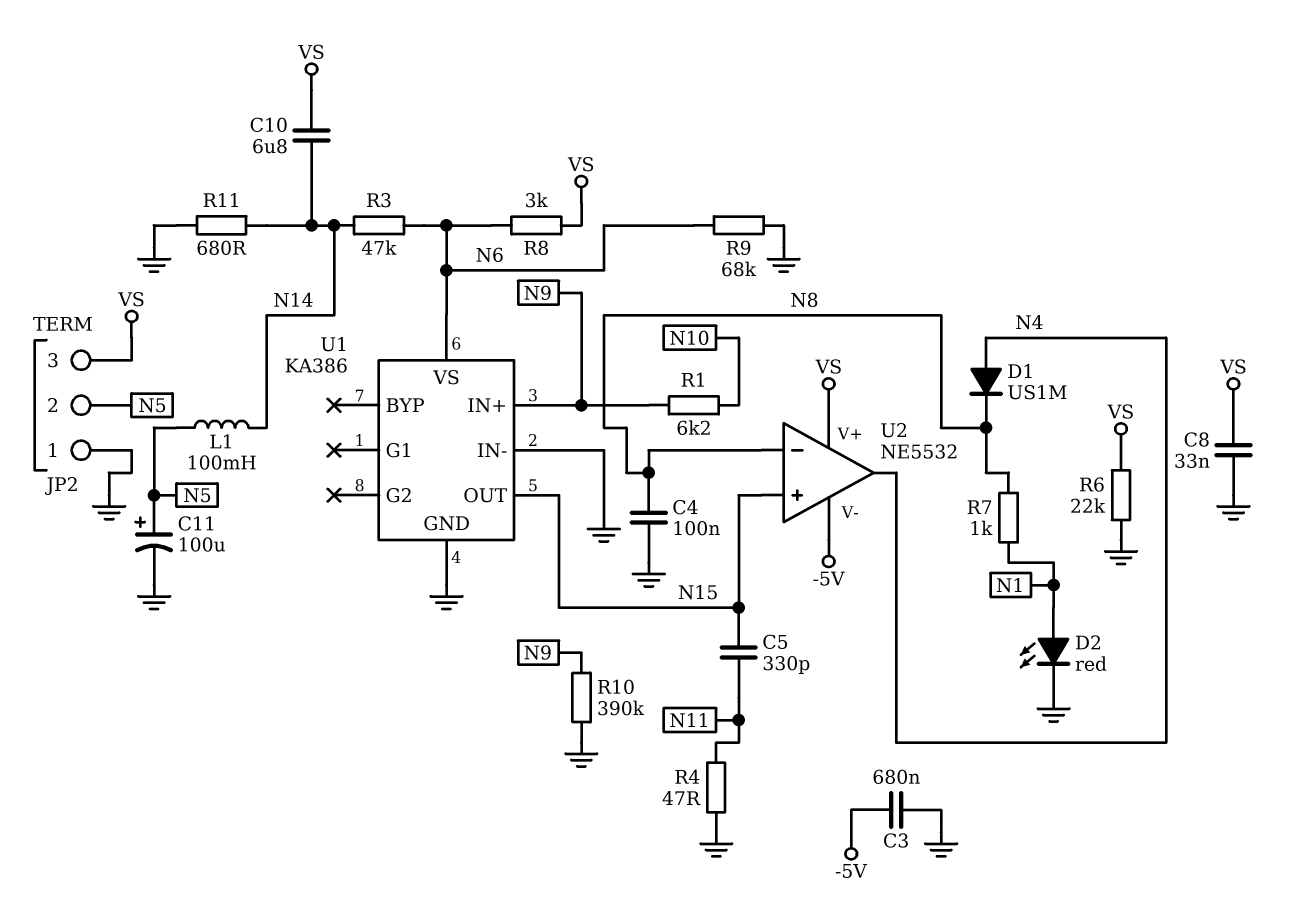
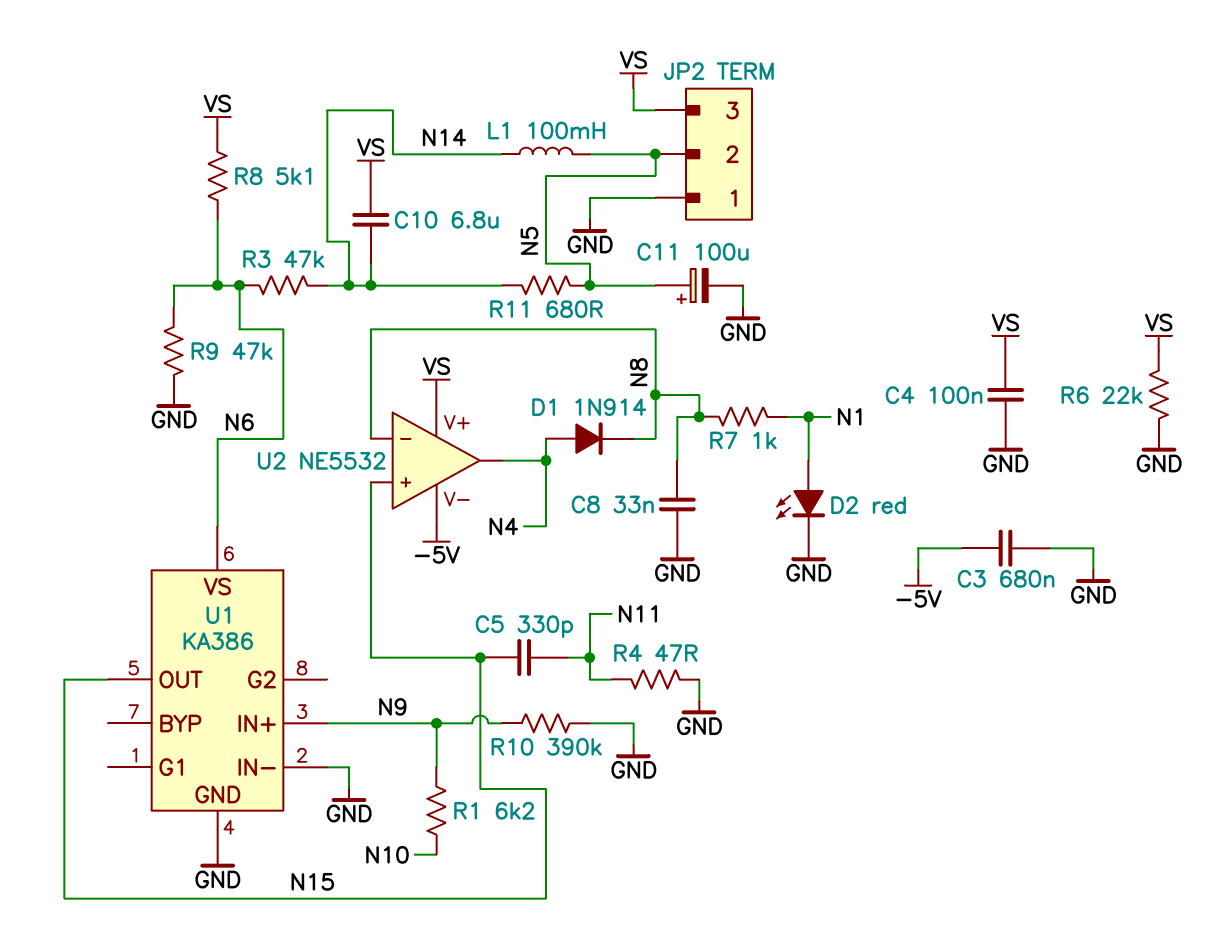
C4: 100nF (GND, N8) -> 100nF (GND, VS)
C8: 33nF (GND, VS) -> 33nF (GND, N8)
D1: diode US1M (A N4, K N8) -> diode 1N914 (A N4, K N8)
R8: 3k (N6, VS) -> 5.1k (N6, VS)
R9: 68k (GND, N6) -> 47k (GND, N6)
R11: 680 (GND, N14) -> 680 (N5, N14)

